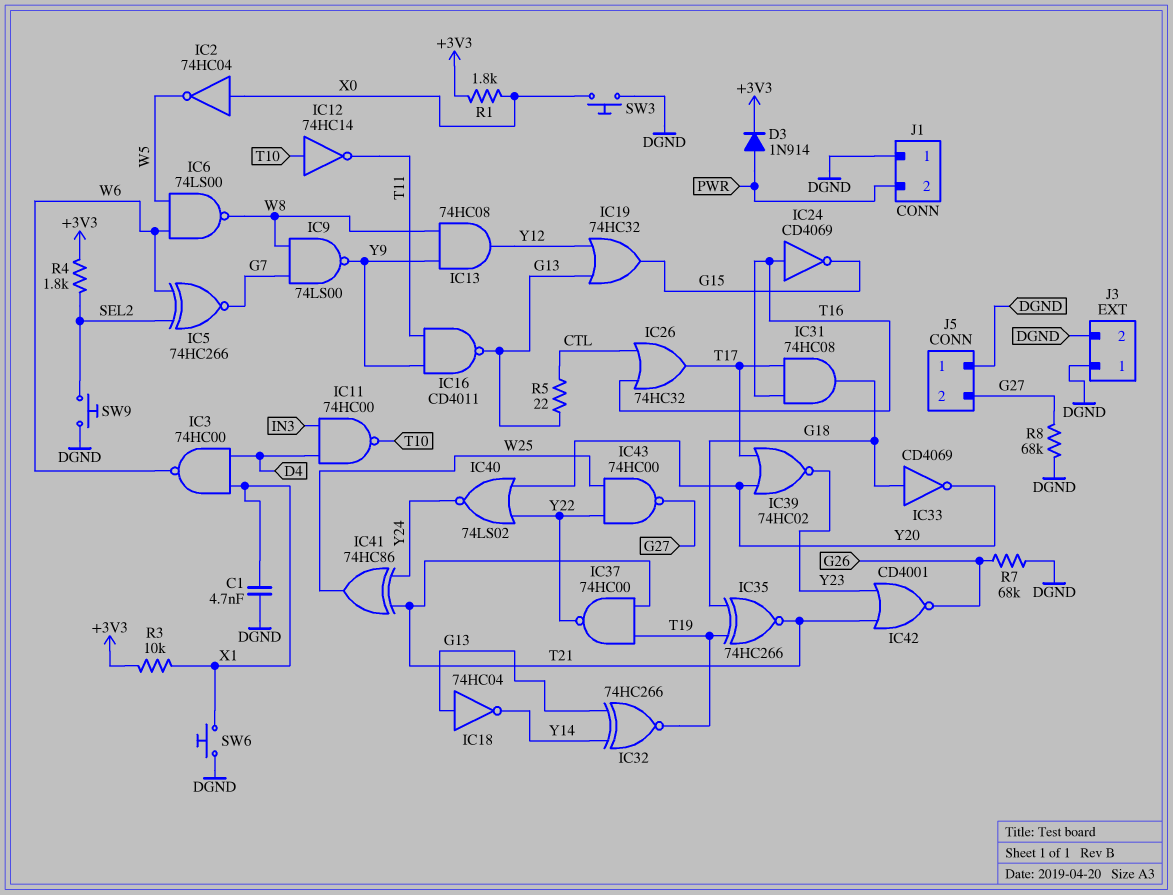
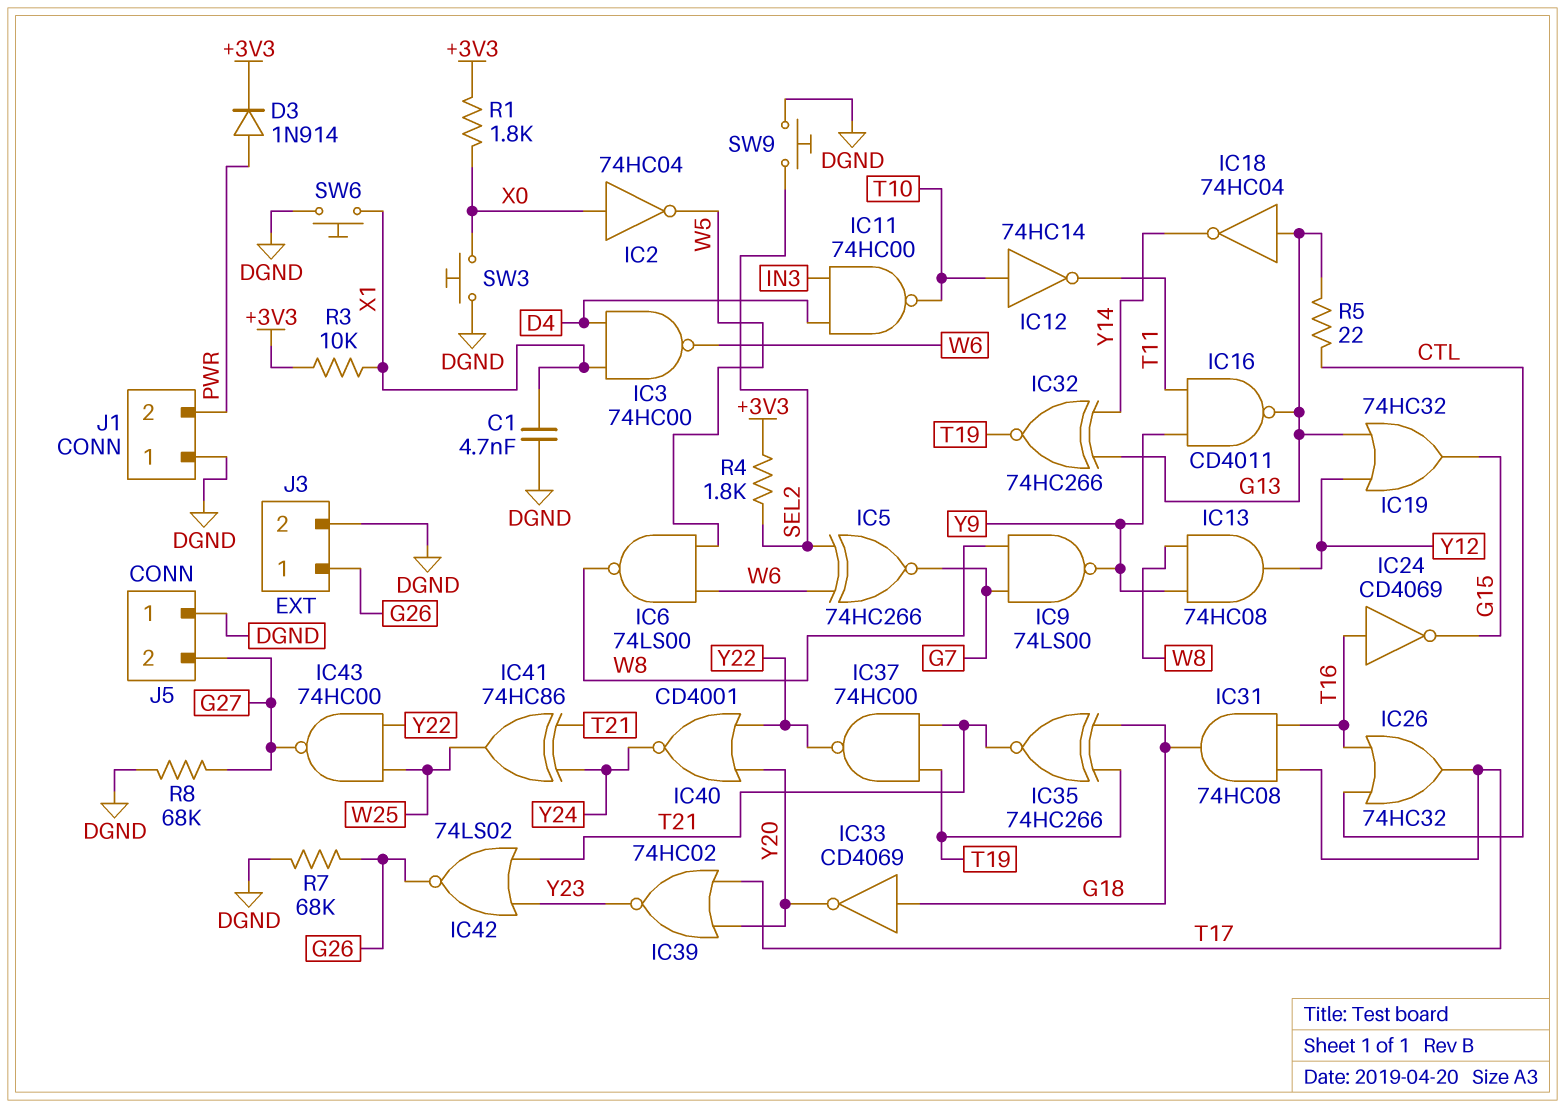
IC40: NOR 74LS02 (in Y20, in Y22, out Y24) -> NOR CD4001 (in Y20, in Y22, out Y24)
IC42: NOR CD4001 (in T21, in Y23, out G26) -> NOR 74LS02 (in T21, in Y23, out G26)
J3 pin 1: DGND -> G26

